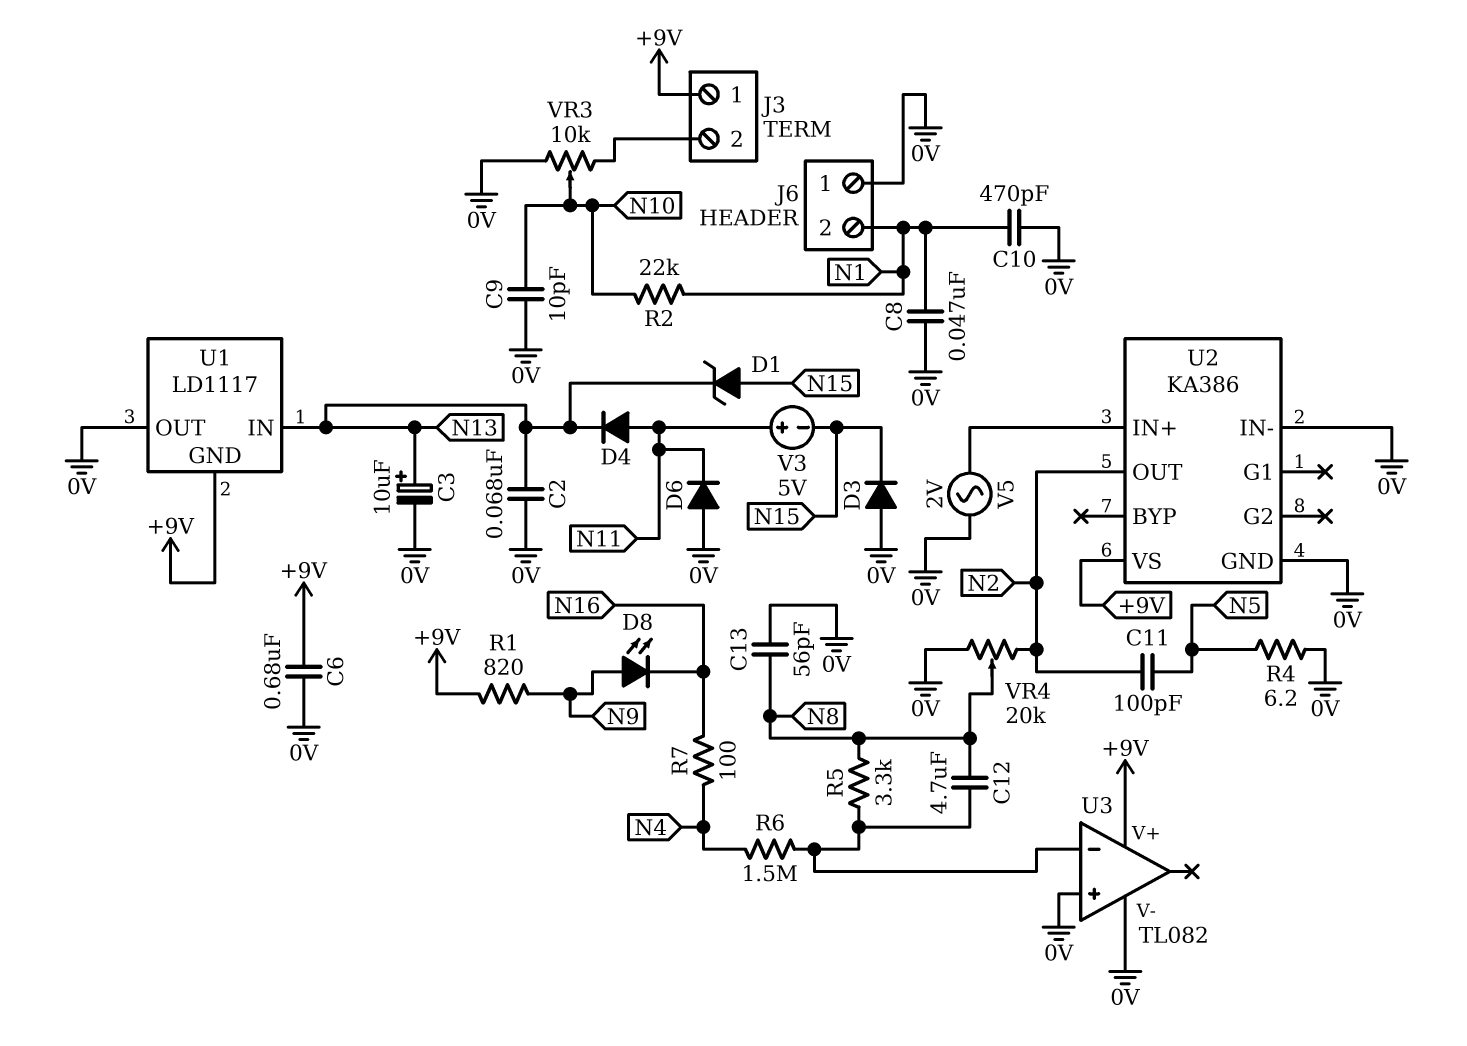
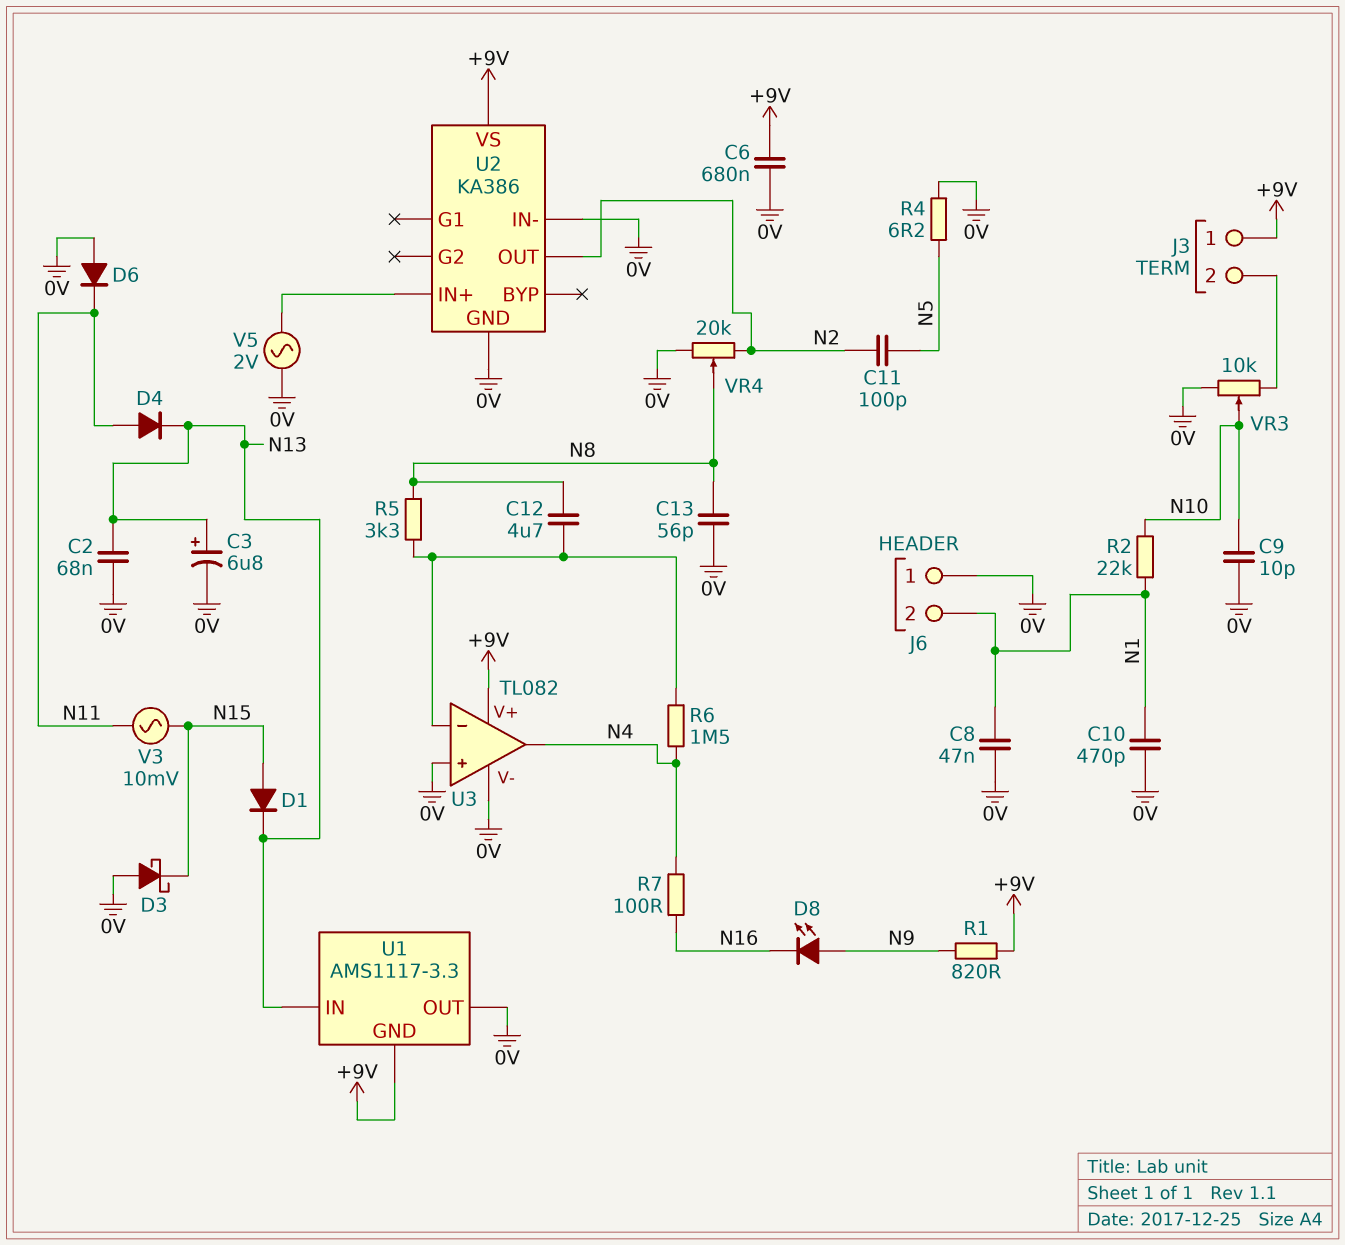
C3: 10uF (plus N13, minus 0V) -> 6.8uF (plus N13, minus 0V)
D1: zener (A N15, K N13) -> diode (A N15, K N13)
D3: diode (A 0V, K N15) -> schottky (A 0V, K N15)
U1: LD1117 -> AMS1117-3.3
U3 pin out: none -> N4
V3: 5V (plus N11, minus N15) -> AC 10mV (N11, N15)

